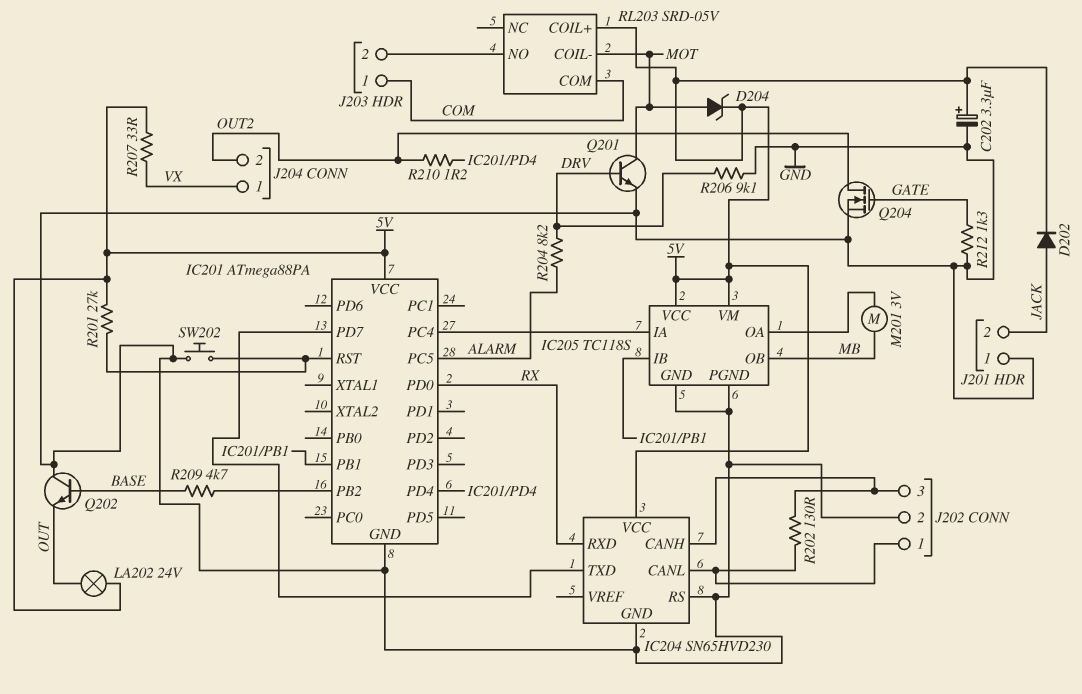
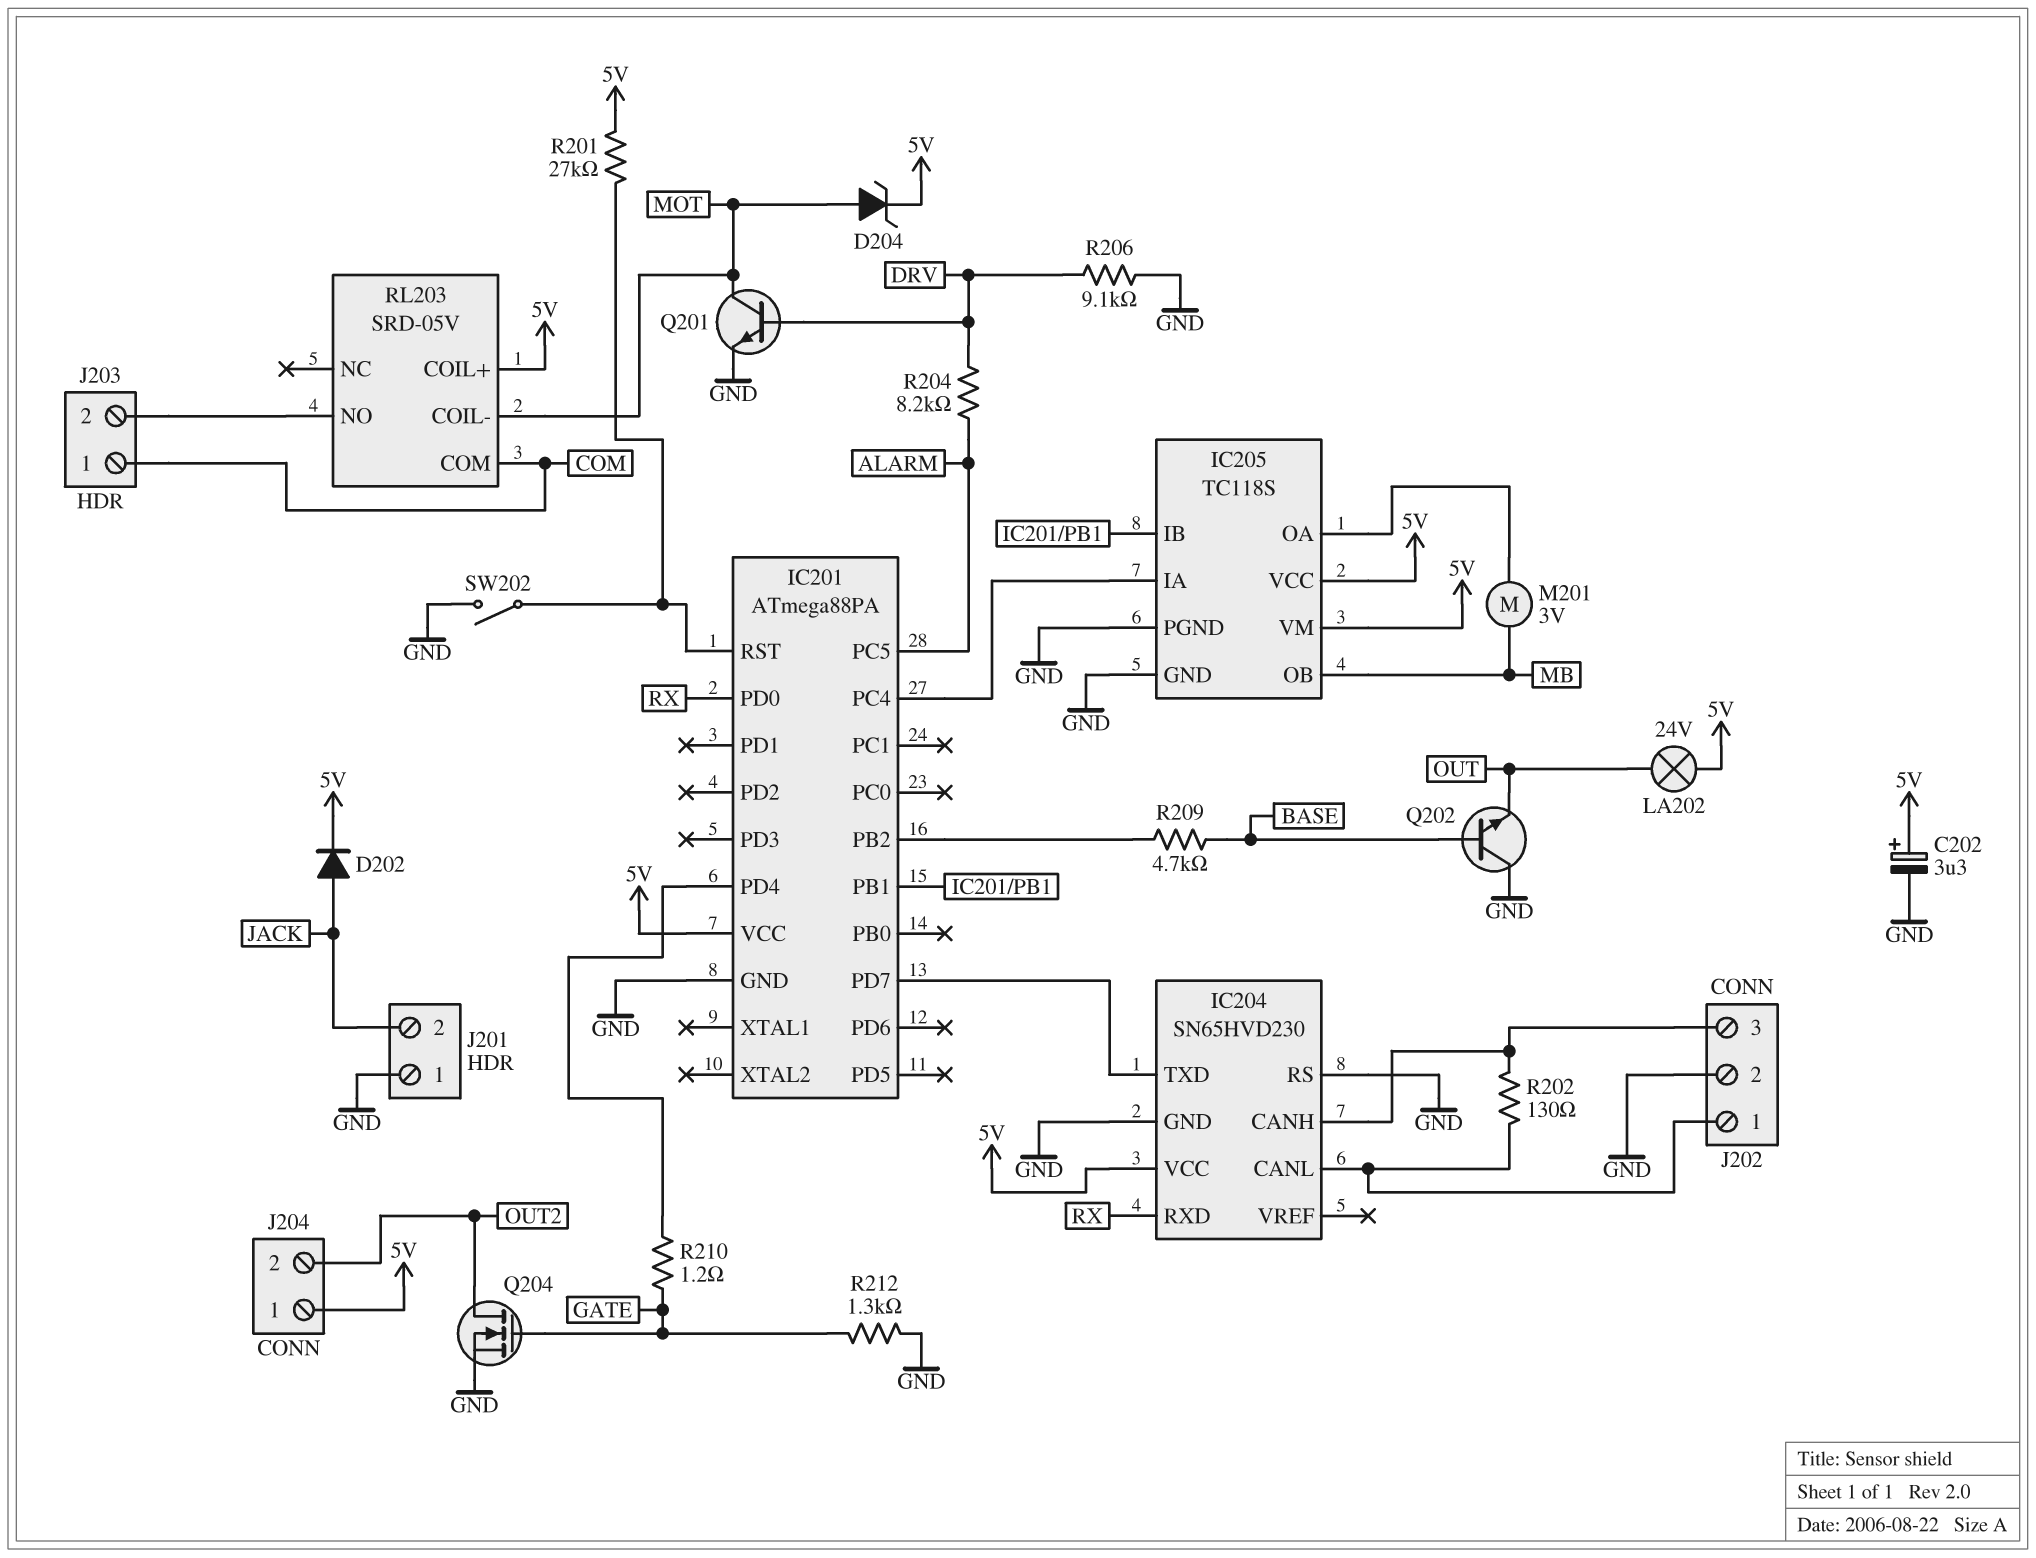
J204 pin 1: VX -> 5V
R207: 33 (5V, VX) -> none
R210: 1.2 (IC201/PD4, OUT2) -> 1.2 (GATE, IC201/PD4)
SW202: button (GND, IC201/RST) -> switch (GND, IC201/RST)

